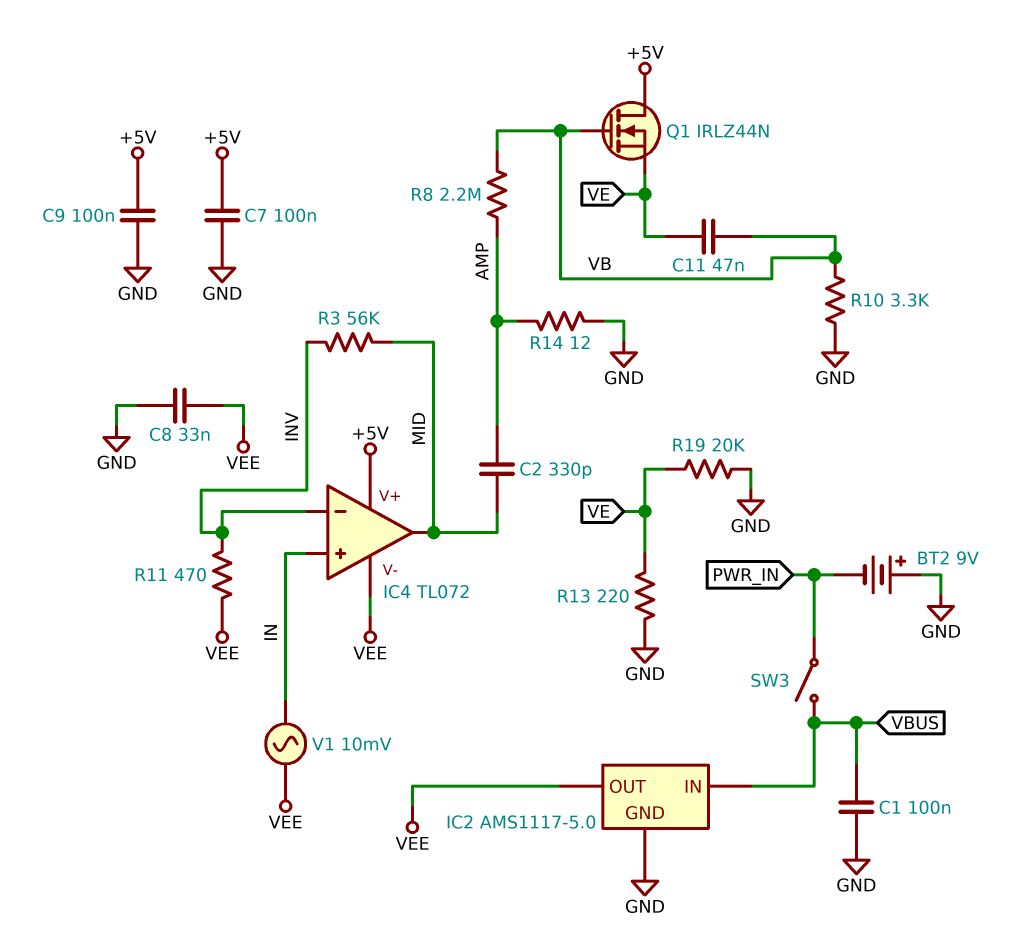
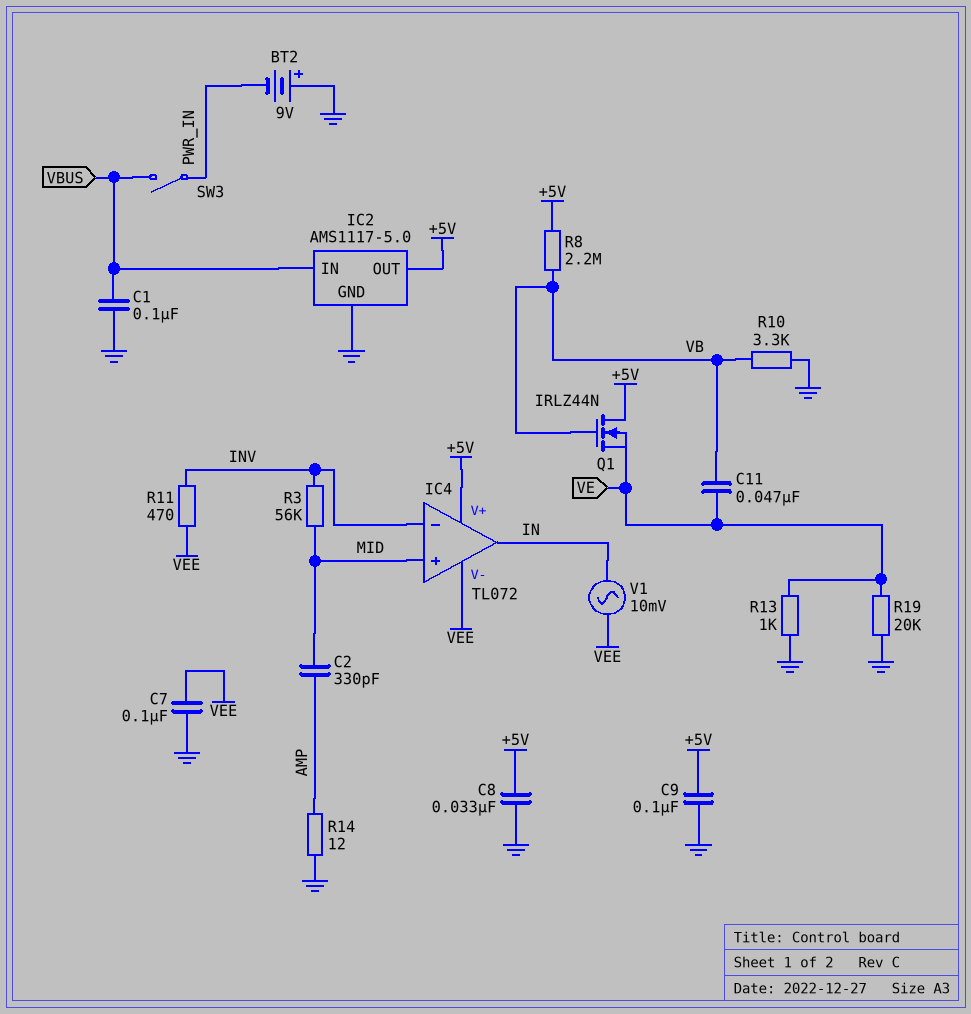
C7: 100nF (+5V, GND) -> 100nF (GND, VEE)
C8: 33nF (GND, VEE) -> 33nF (+5V, GND)
IC2 pin OUT: VEE -> +5V
IC4 pin in+: IN -> MID
IC4 pin out: MID -> IN
R8: 2.2M (AMP, VB) -> 2.2M (+5V, VB)
R13: 220 (GND, VE) -> 1k (GND, VE)

